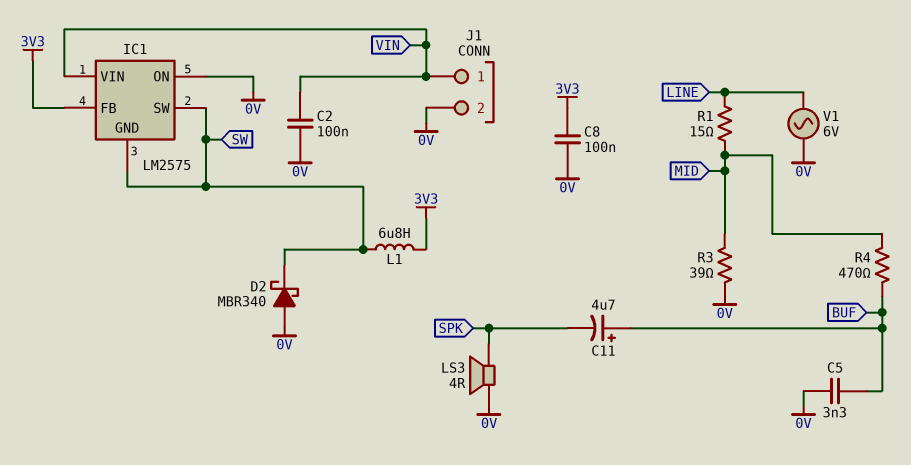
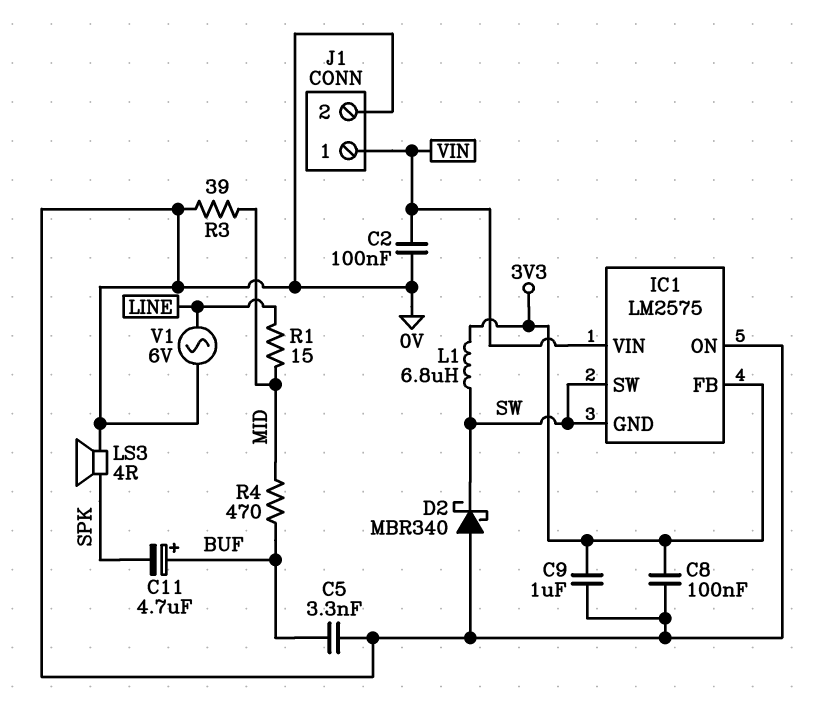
C9: none -> 1uF (0V, 3V3)

